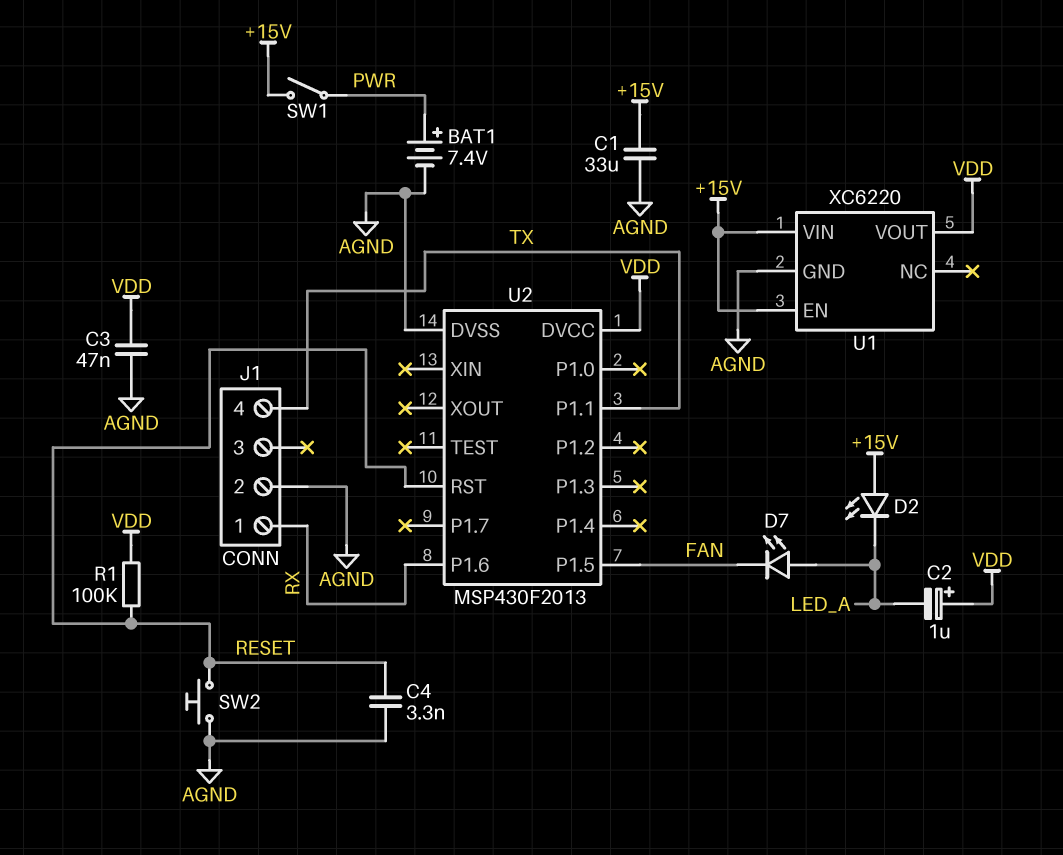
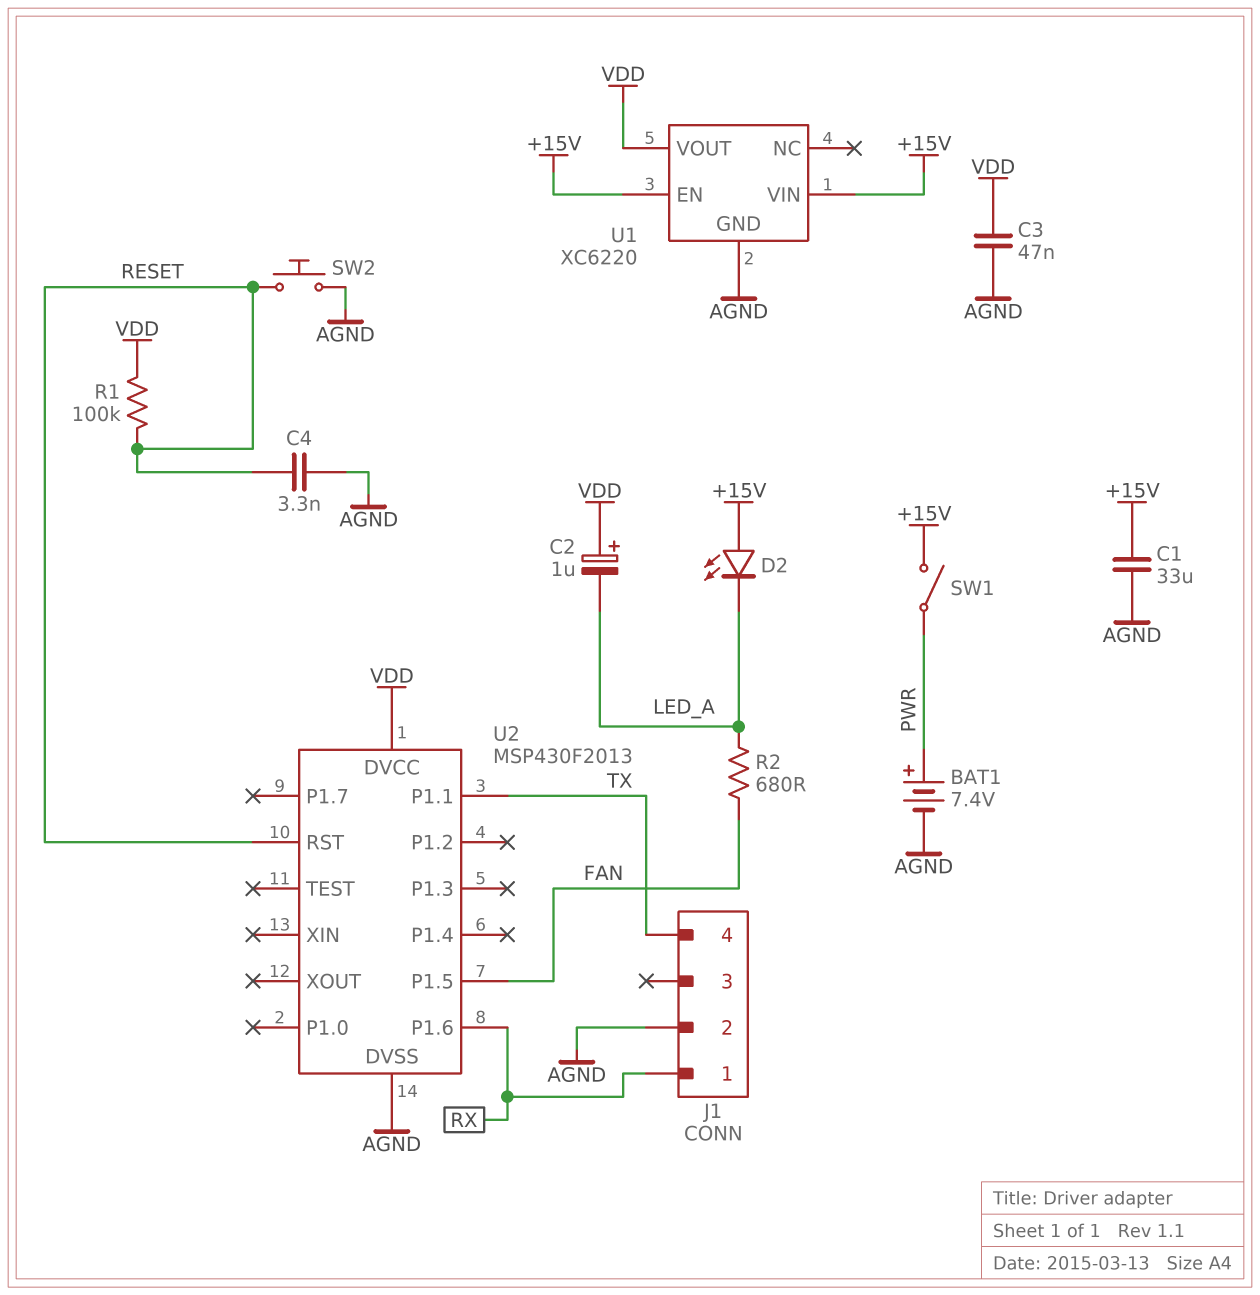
D7: LED (A LED_A, K FAN) -> none
R2: none -> 680 (FAN, LED_A)

